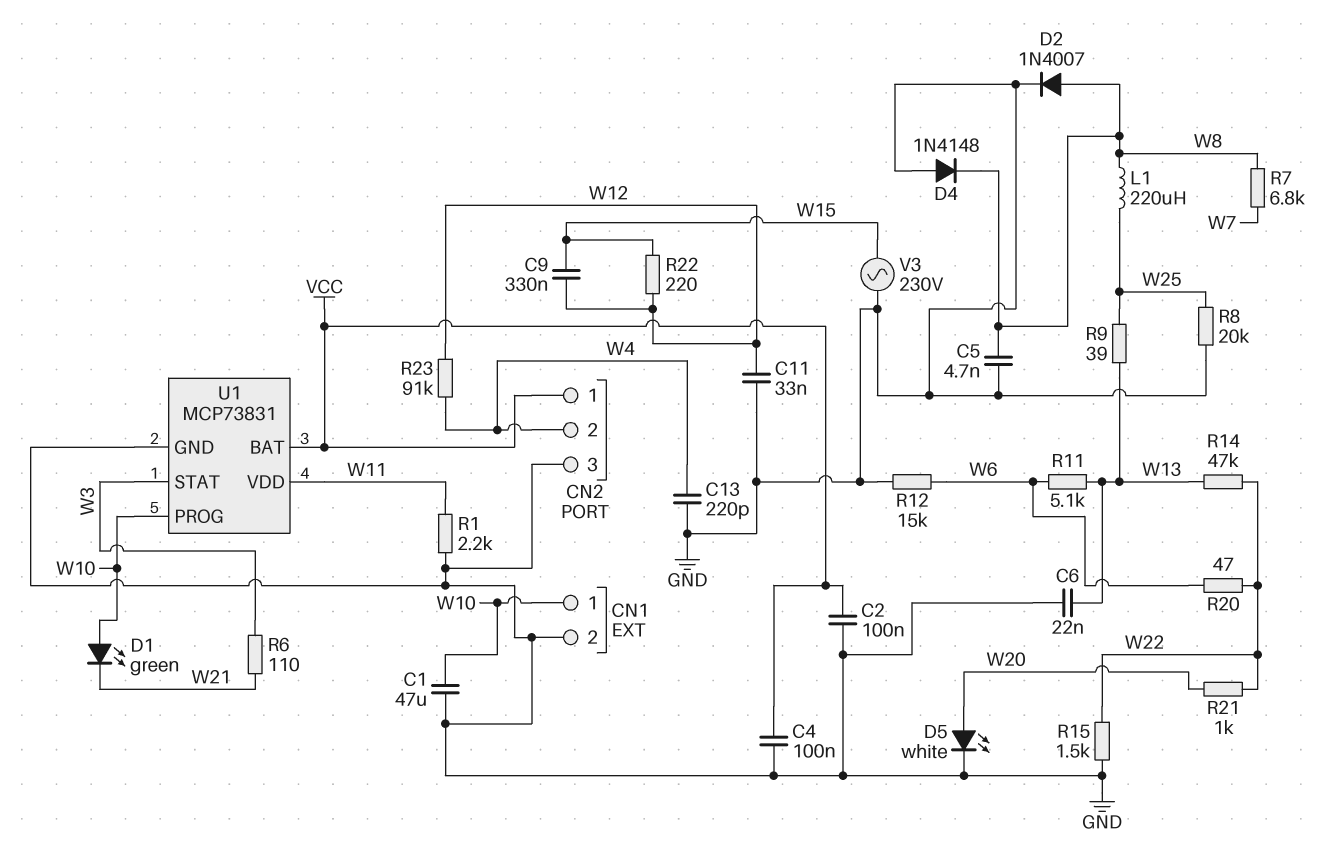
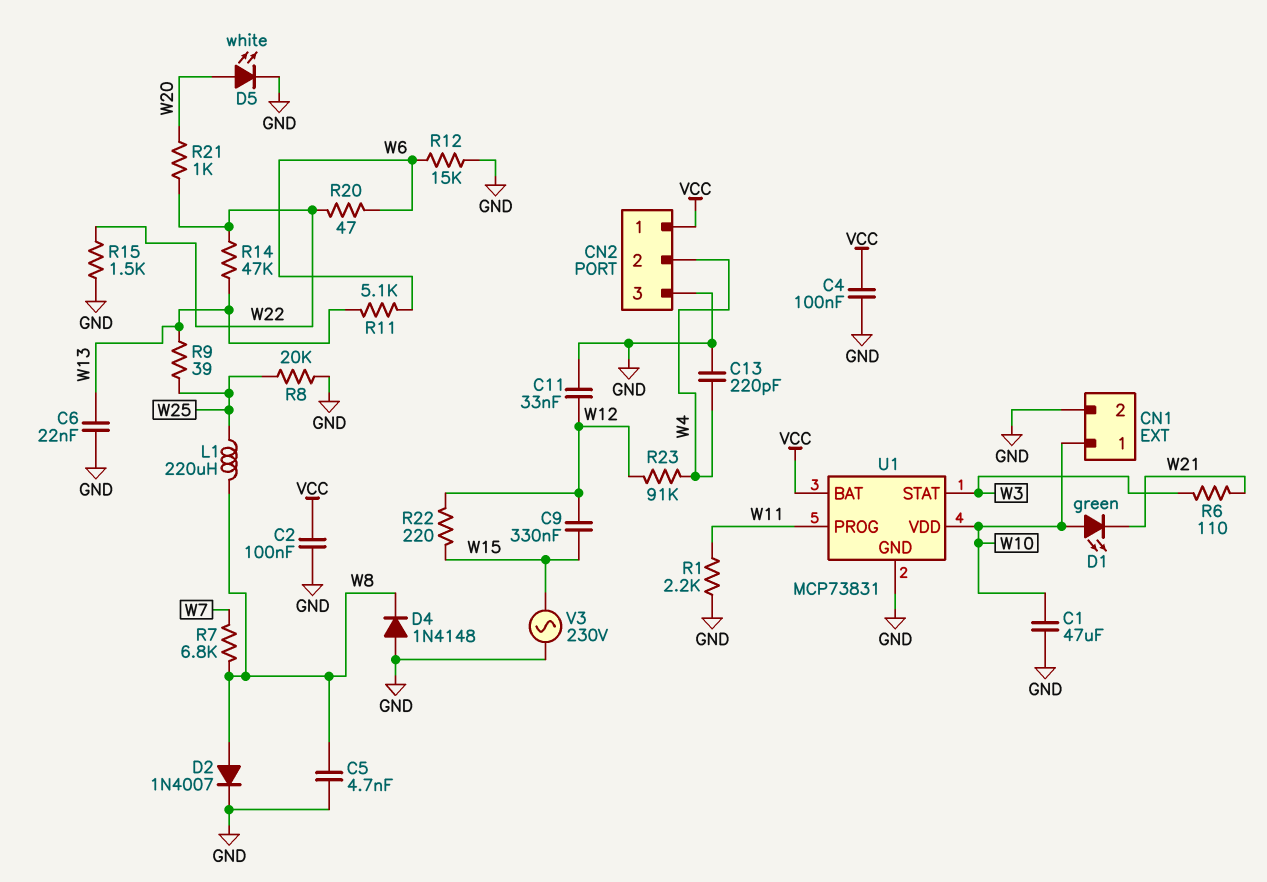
U1 pin PROG: W10 -> W11
U1 pin VDD: W11 -> W10

